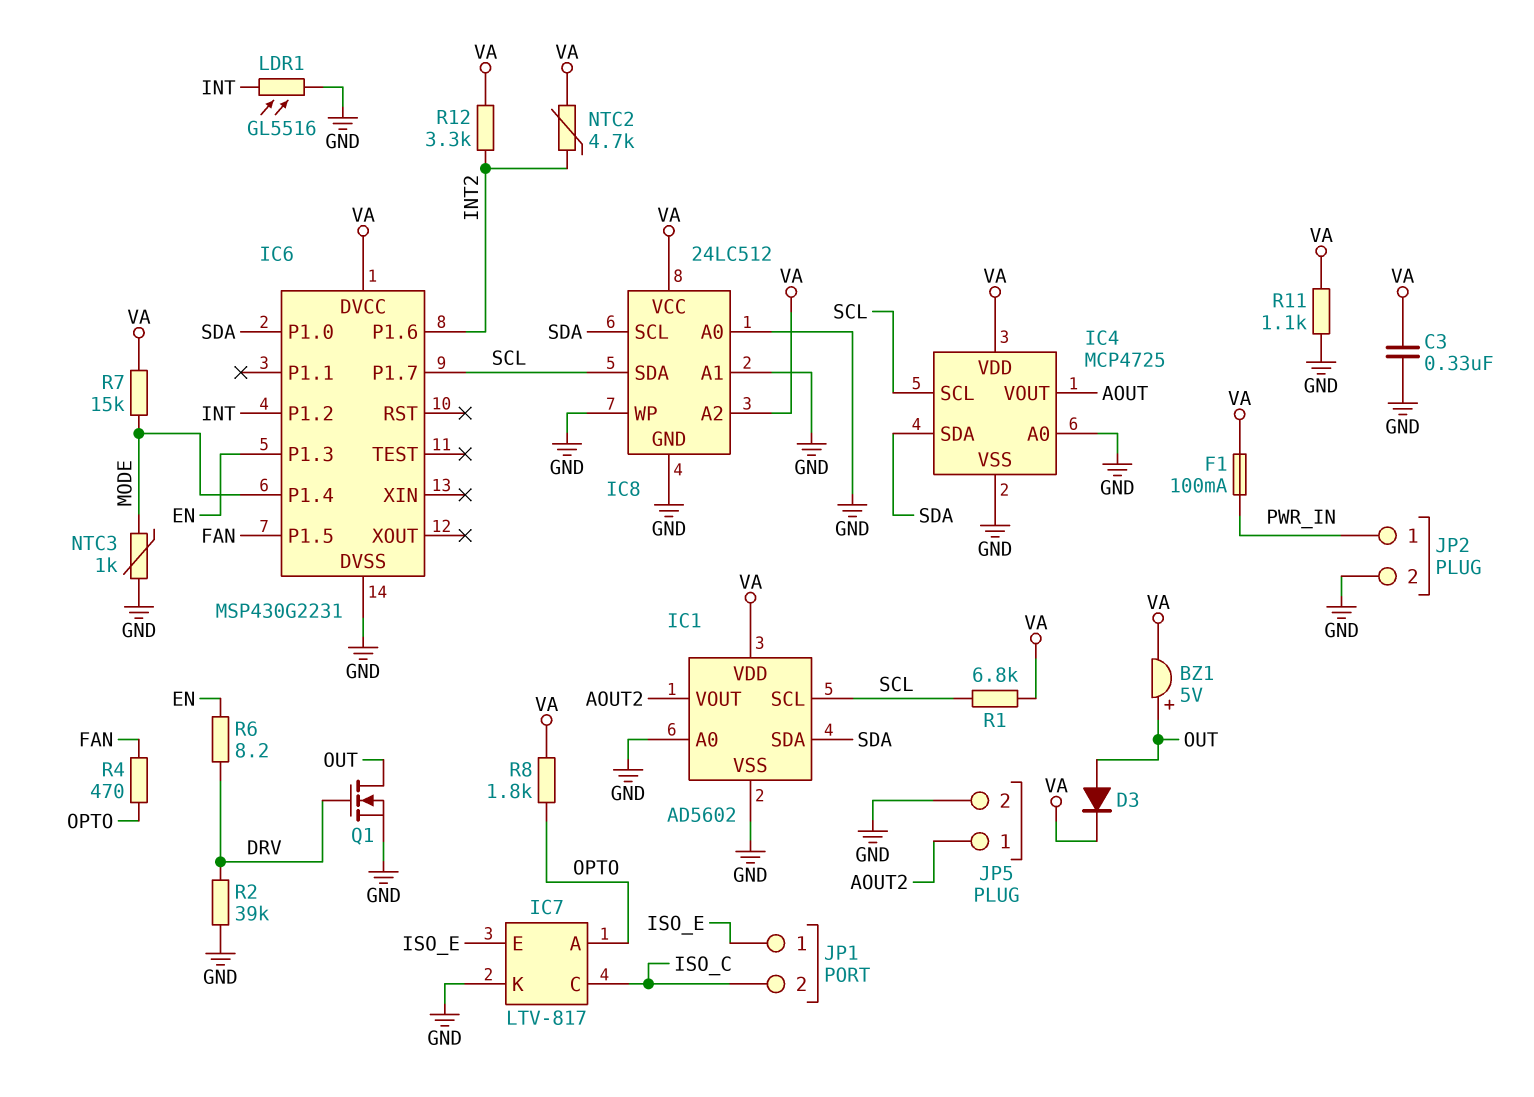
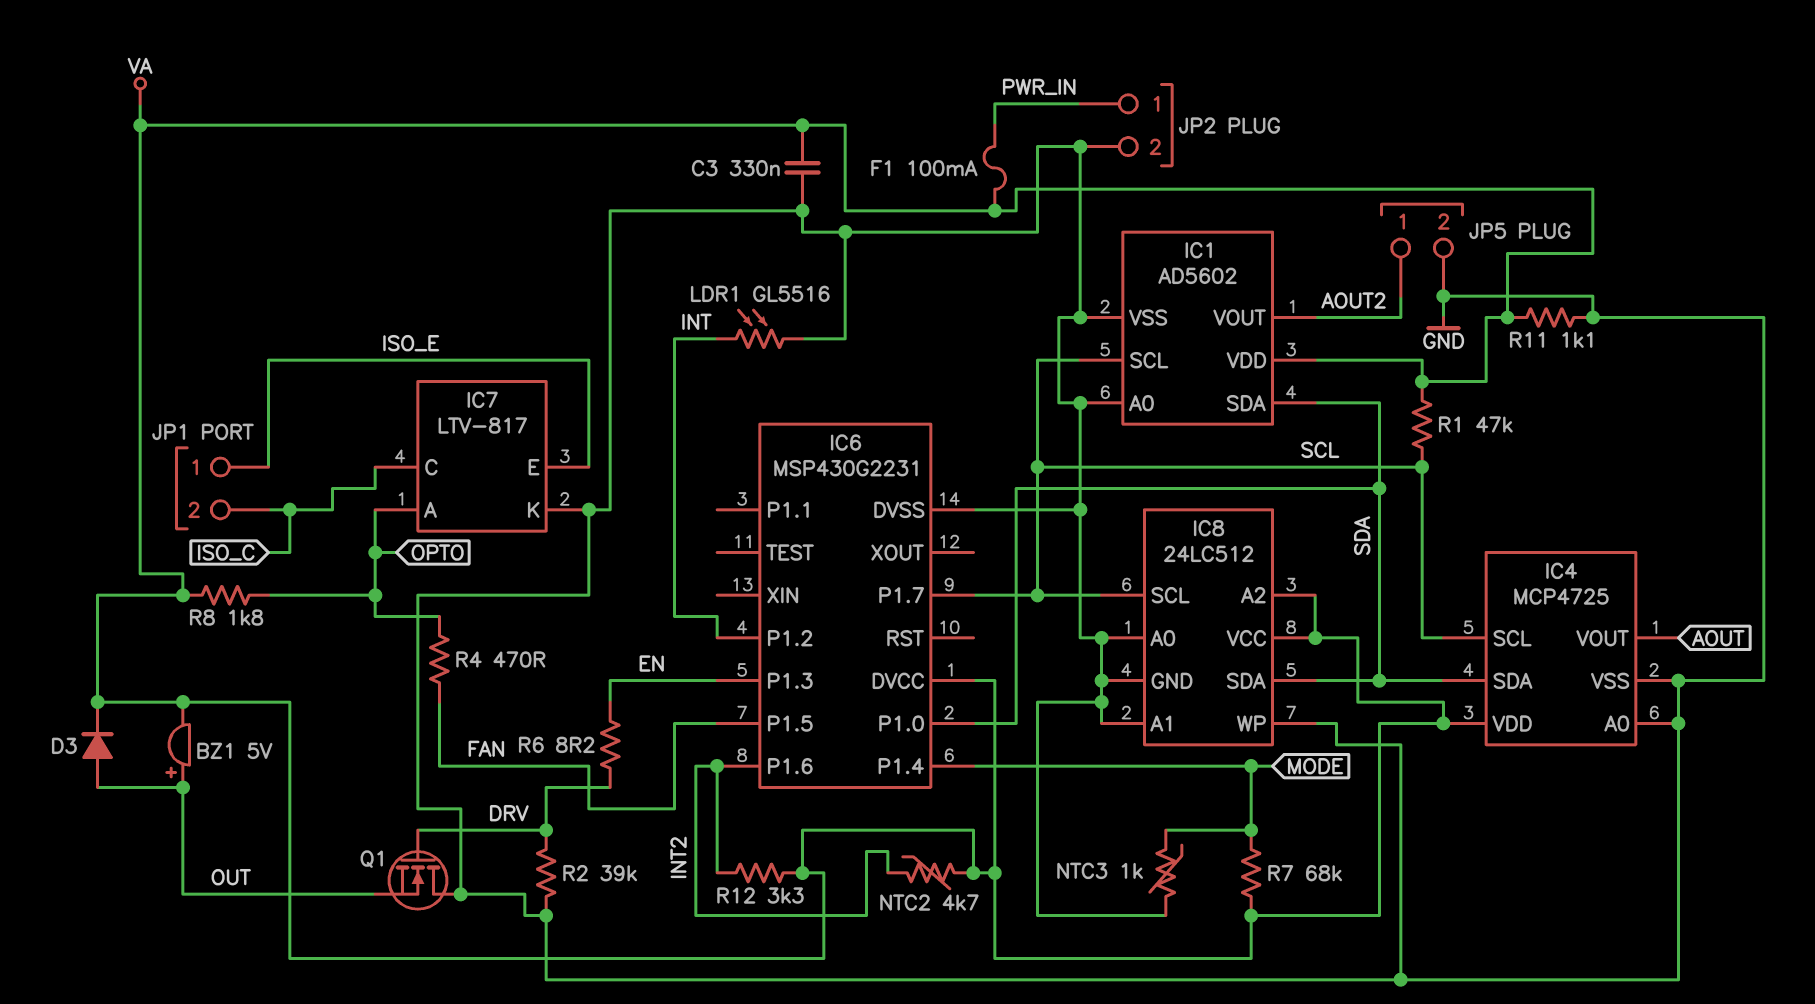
IC8 pin SCL: SDA -> SCL
IC8 pin SDA: SCL -> SDA
Q1: NMOS (G DRV, D OUT, S GND) -> NMOS (G DRV, D GND, S OUT)
R1: 6.8k (SCL, VA) -> 47k (SCL, VA)
R7: 15k (MODE, VA) -> 68k (MODE, VA)

